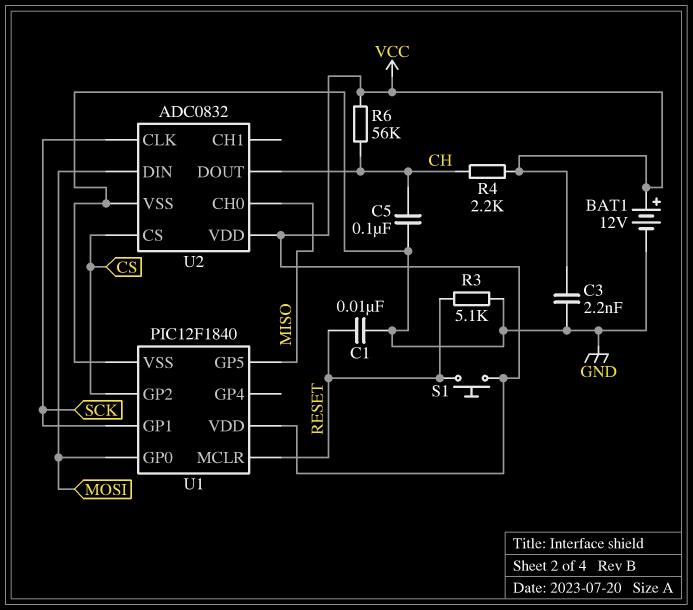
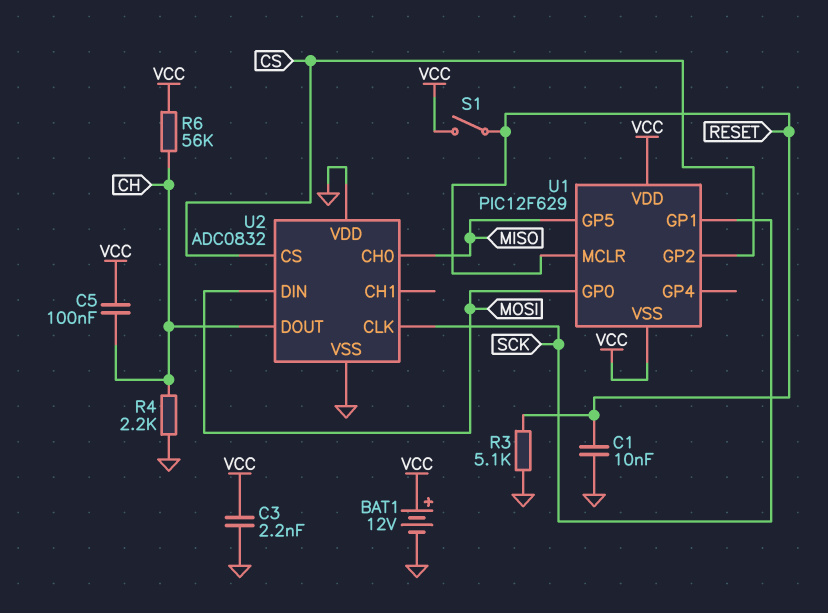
C5: 100nF (CH, GND) -> 100nF (CH, VCC)
R4: 2.2k (CH, VCC) -> 2.2k (CH, GND)
S1: button (RESET, VCC) -> switch (RESET, VCC)
U1: PIC12F1840 -> PIC12F629
U1 pin VSS: GND -> VCC
U2 pin VDD: VCC -> GND

